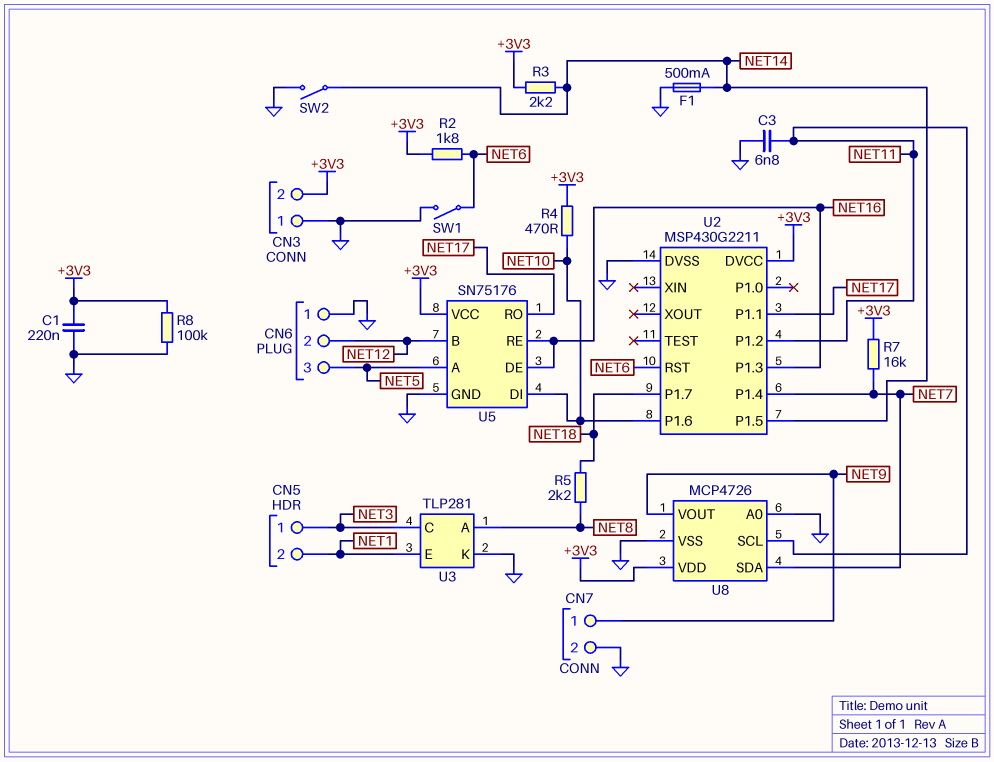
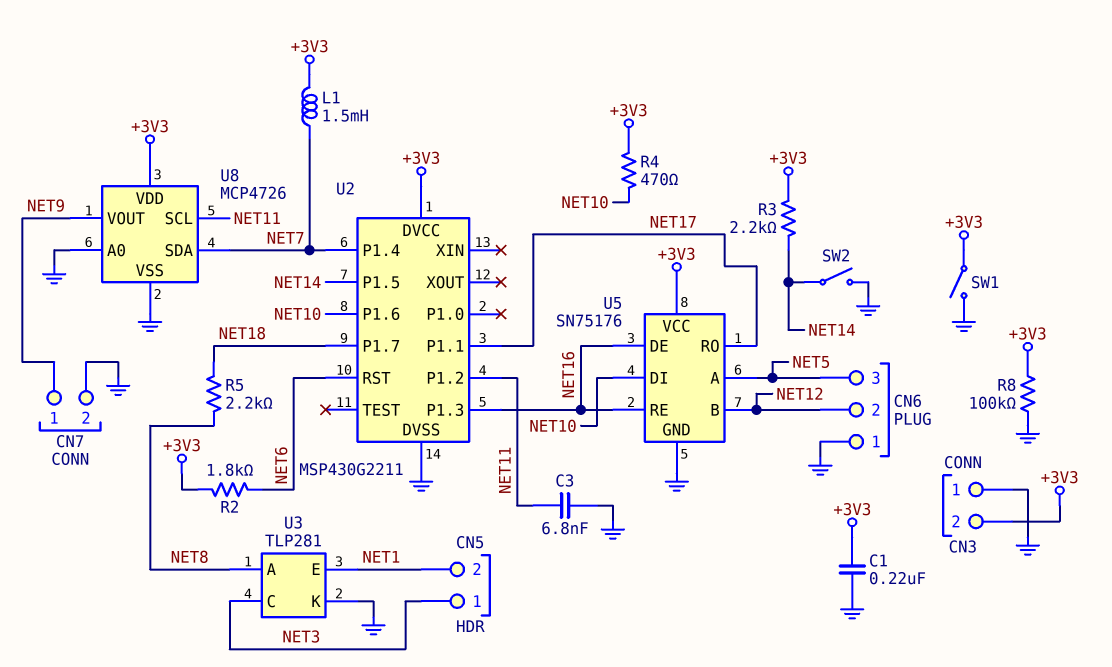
F1: 500mA (GND, NET14) -> none
L1: none -> 1.5mH (+3V3, NET7)
R7: 16k (+3V3, NET7) -> none
SW1: switch (GND, NET6) -> switch (+3V3, GND)

